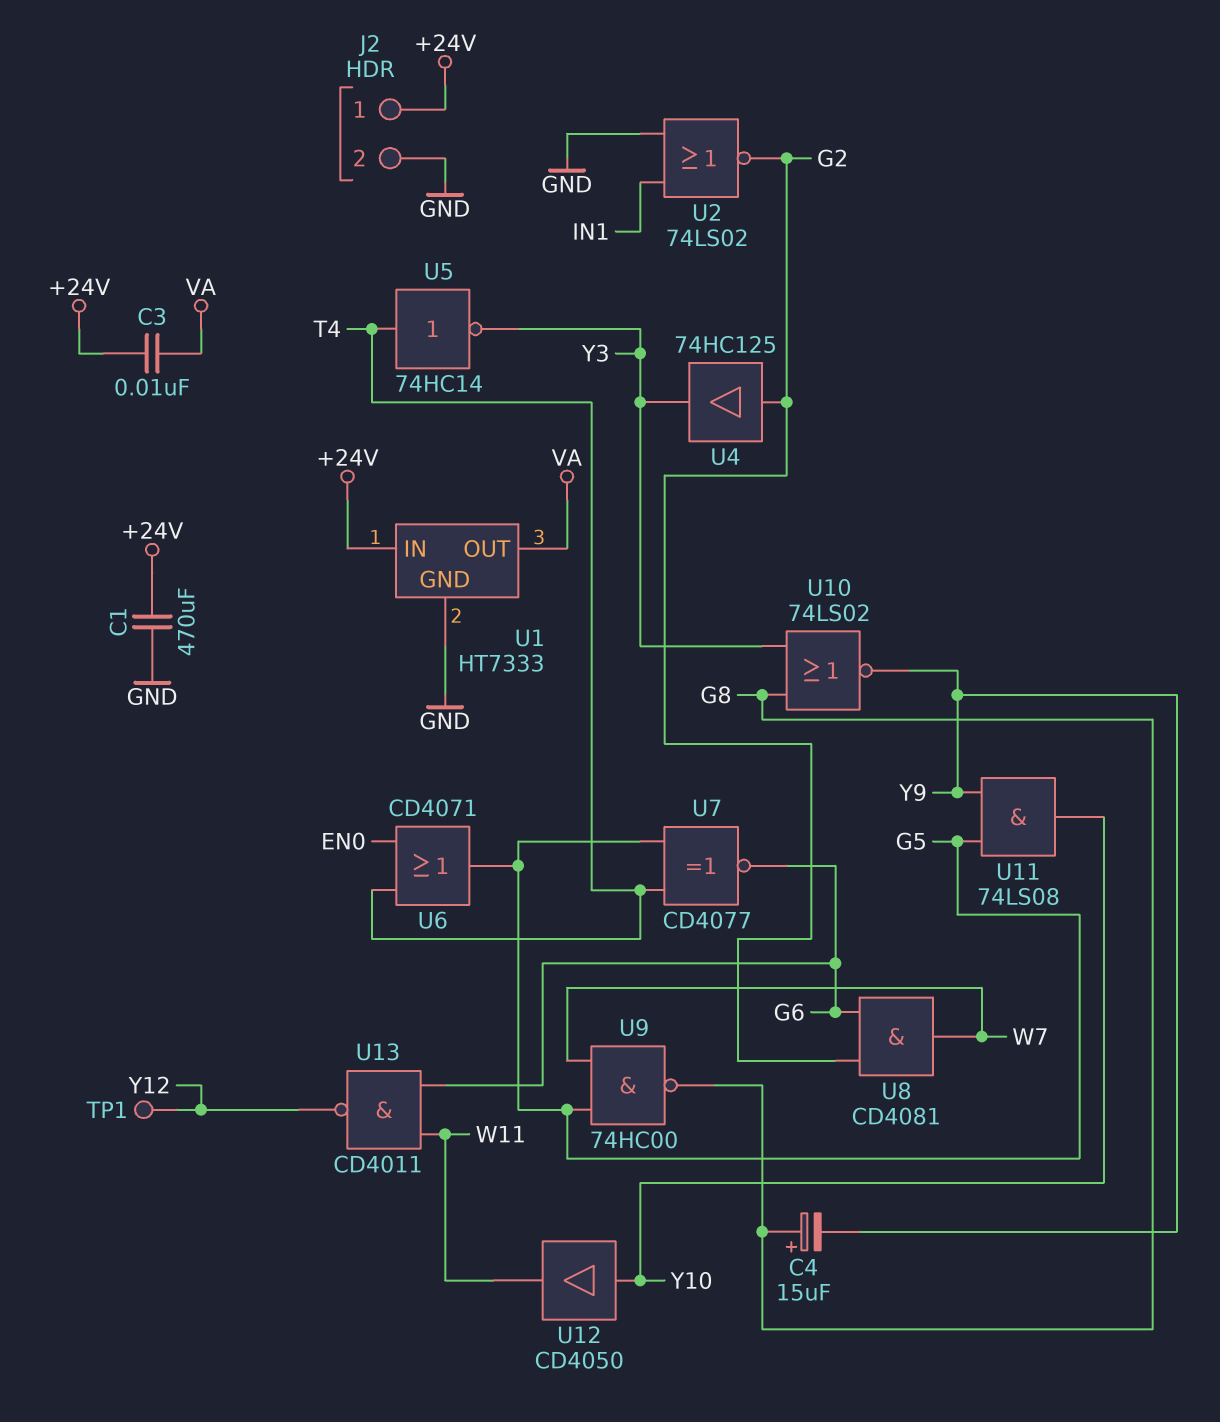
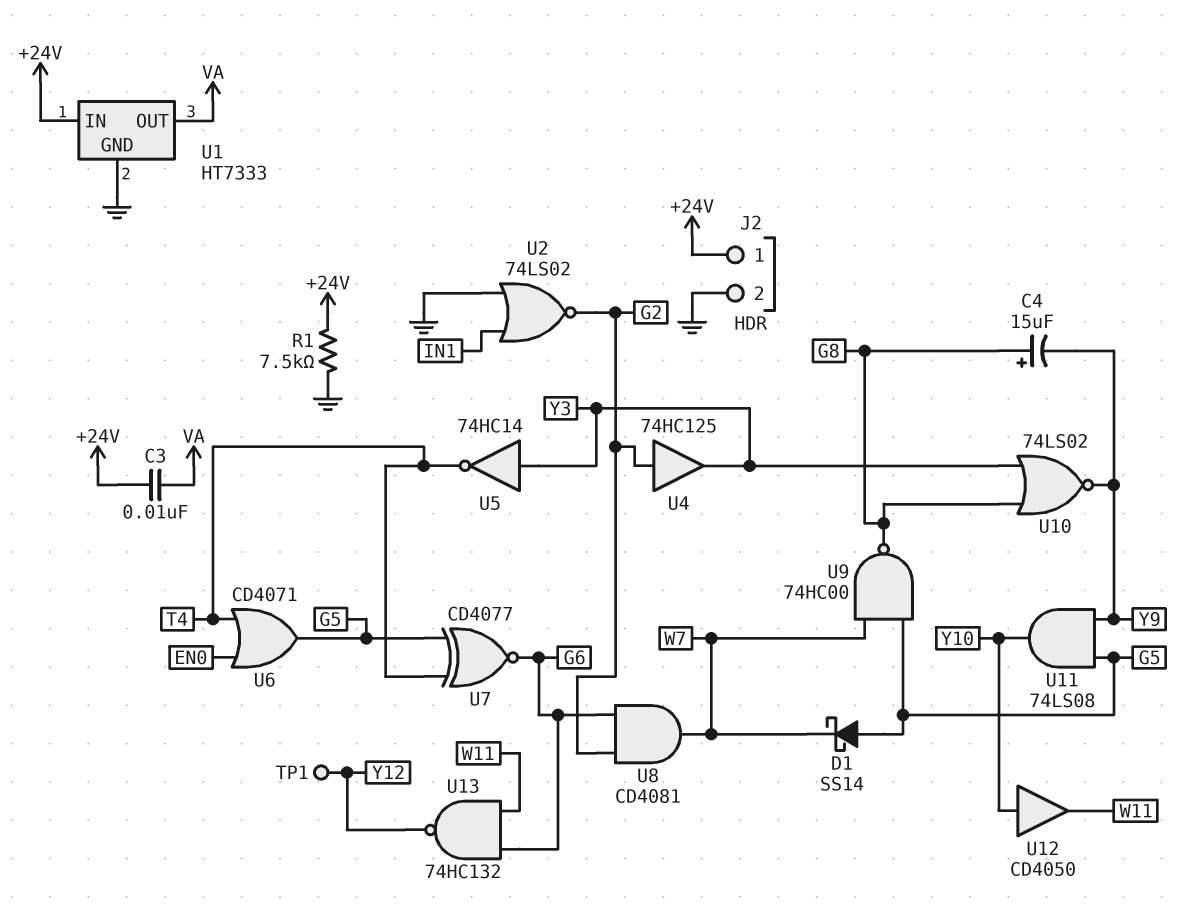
C1: 470uF (+24V, GND) -> none
D1: none -> schottky SS14 (A G5, K W7)
R1: none -> 7.5k (+24V, GND)
U5: NOT 74HC14 (in T4, out Y3) -> NOT 74HC14 (in Y3, out T4)
U13: NAND CD4011 (in G6, in W11, out Y12) -> NAND 74HC132 (in G6, in W11, out Y12)

